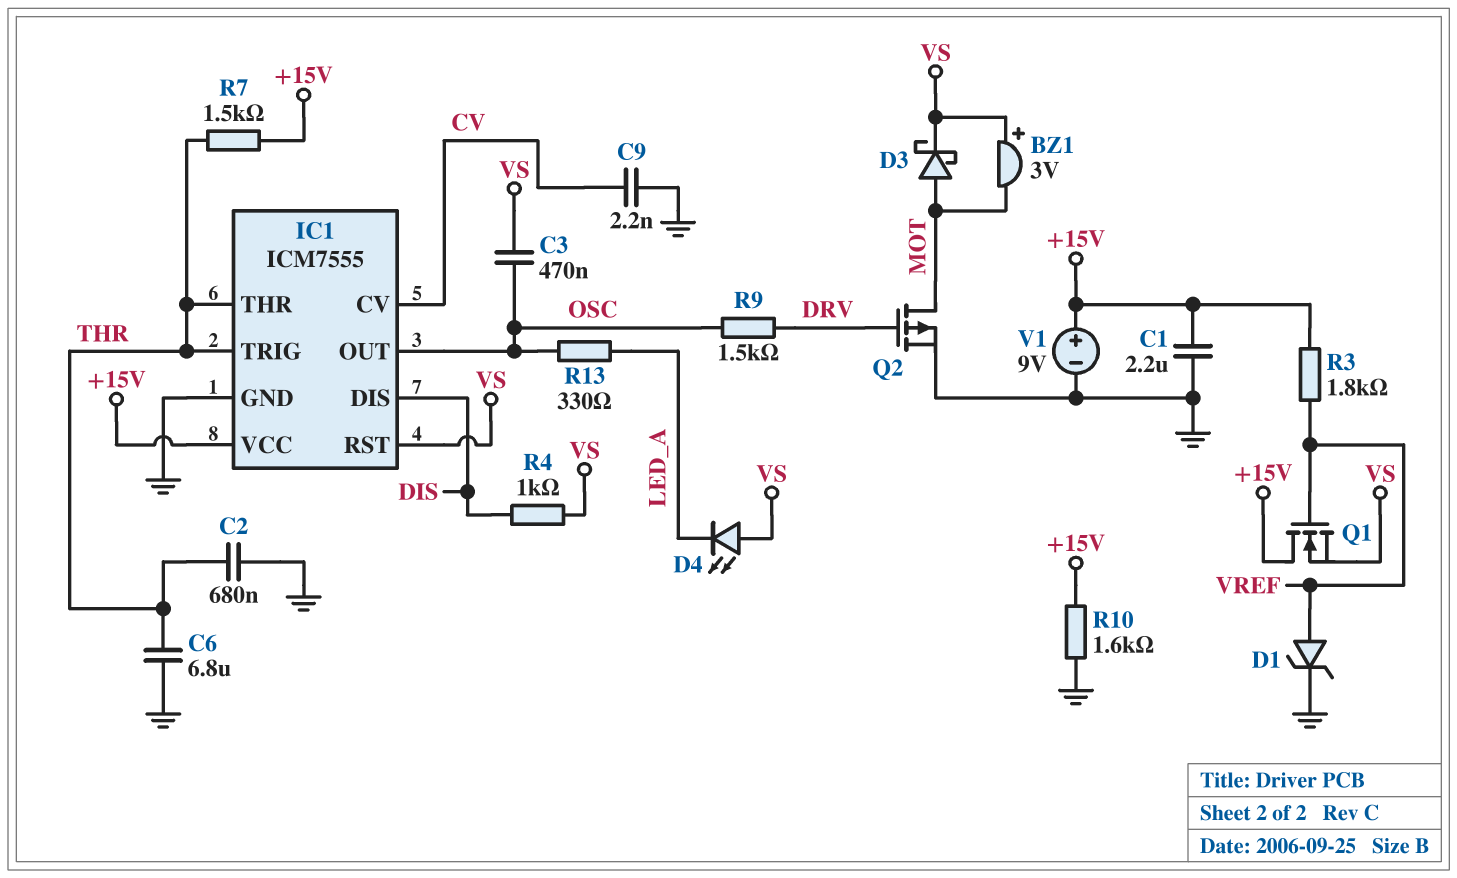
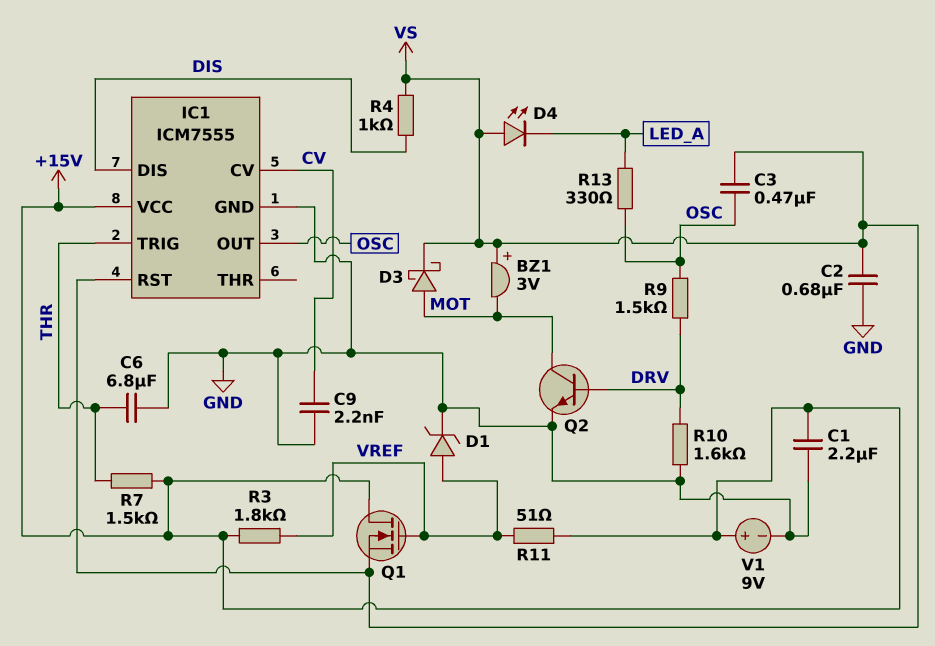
C2: 680nF (GND, THR) -> 680nF (GND, VS)
IC1 pin THR: THR -> none
Q2: PMOS (G DRV, D MOT, S GND) -> NPN (B DRV, C MOT, E GND)
R10: 1.6k (+15V, GND) -> 1.6k (DRV, GND)
R11: none -> 51 (+15V, VREF)

